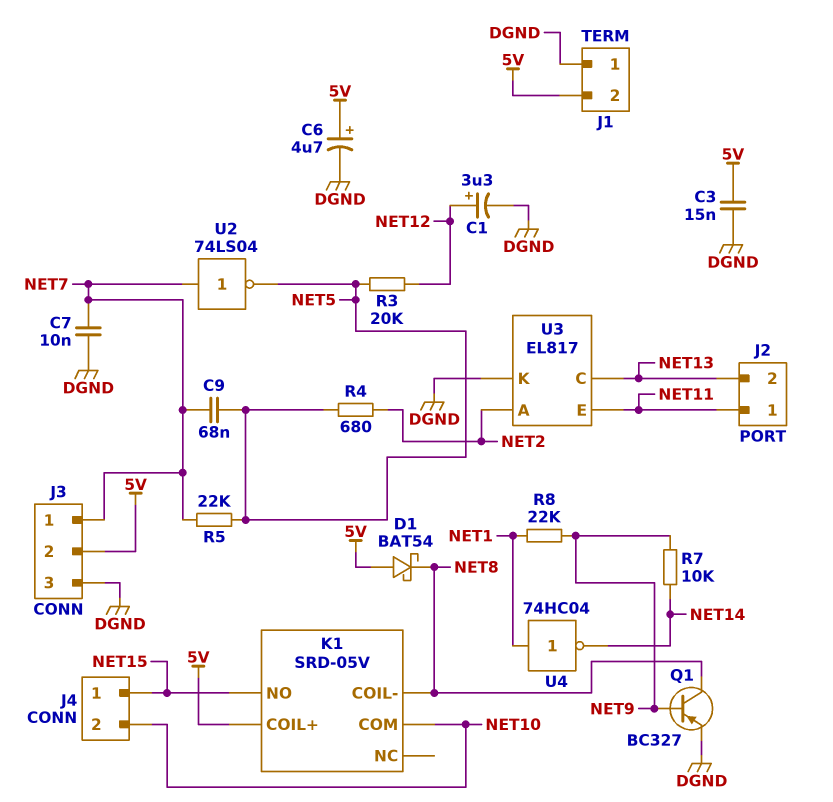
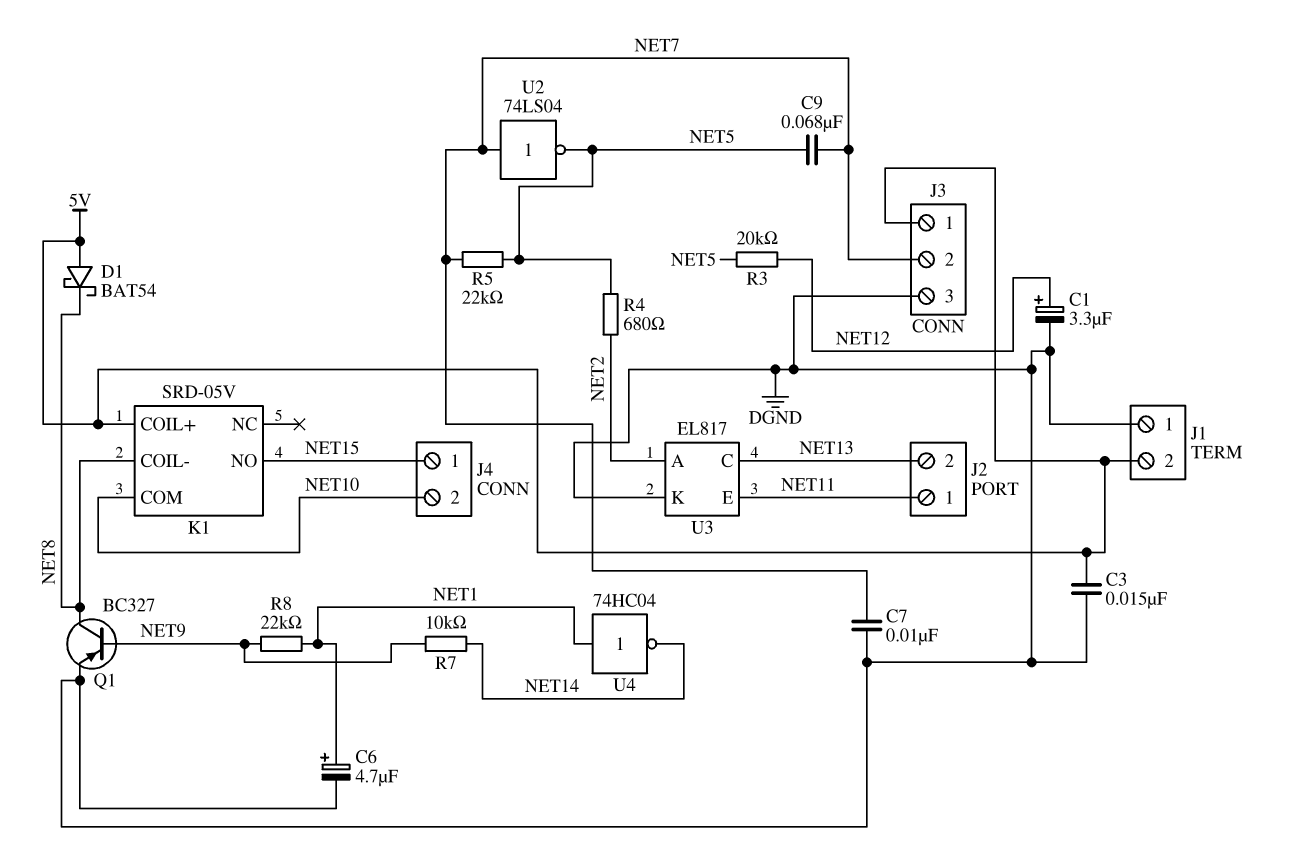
C6: 4.7uF (plus 5V, minus DGND) -> 4.7uF (plus NET1, minus DGND)
J3 pin 1: NET7 -> 5V
J3 pin 2: 5V -> NET7

